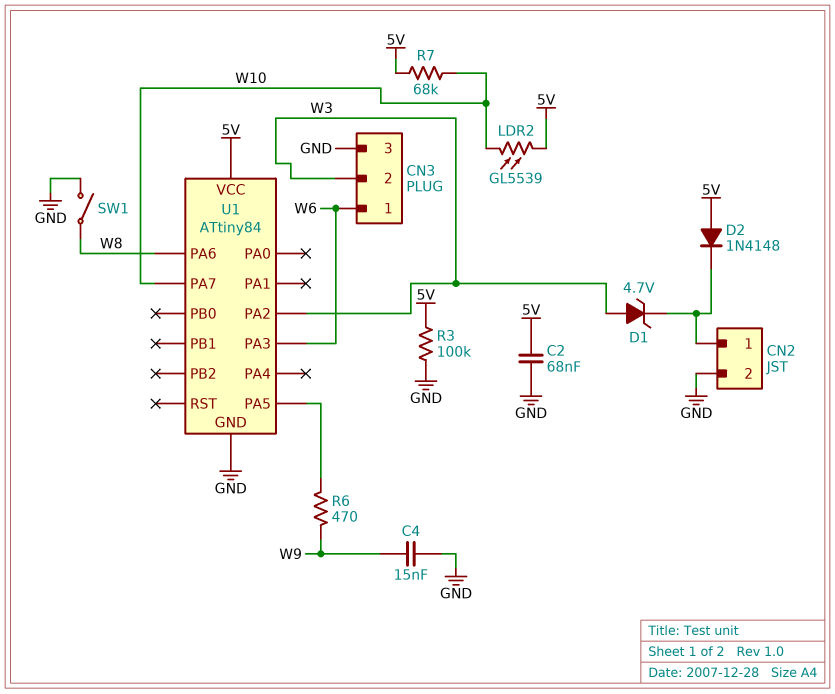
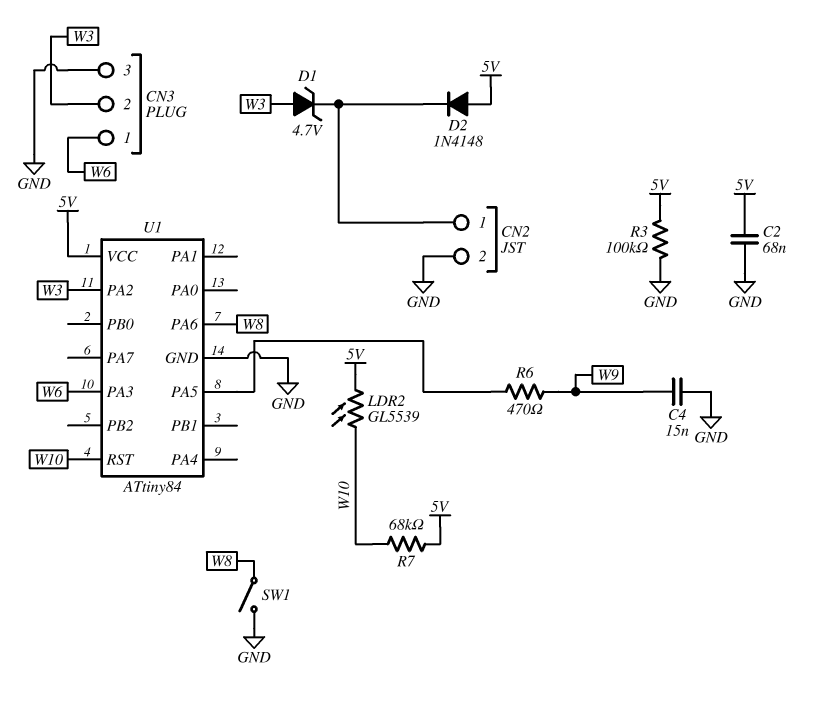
U1 pin PA7: W10 -> none
U1 pin RST: none -> W10

